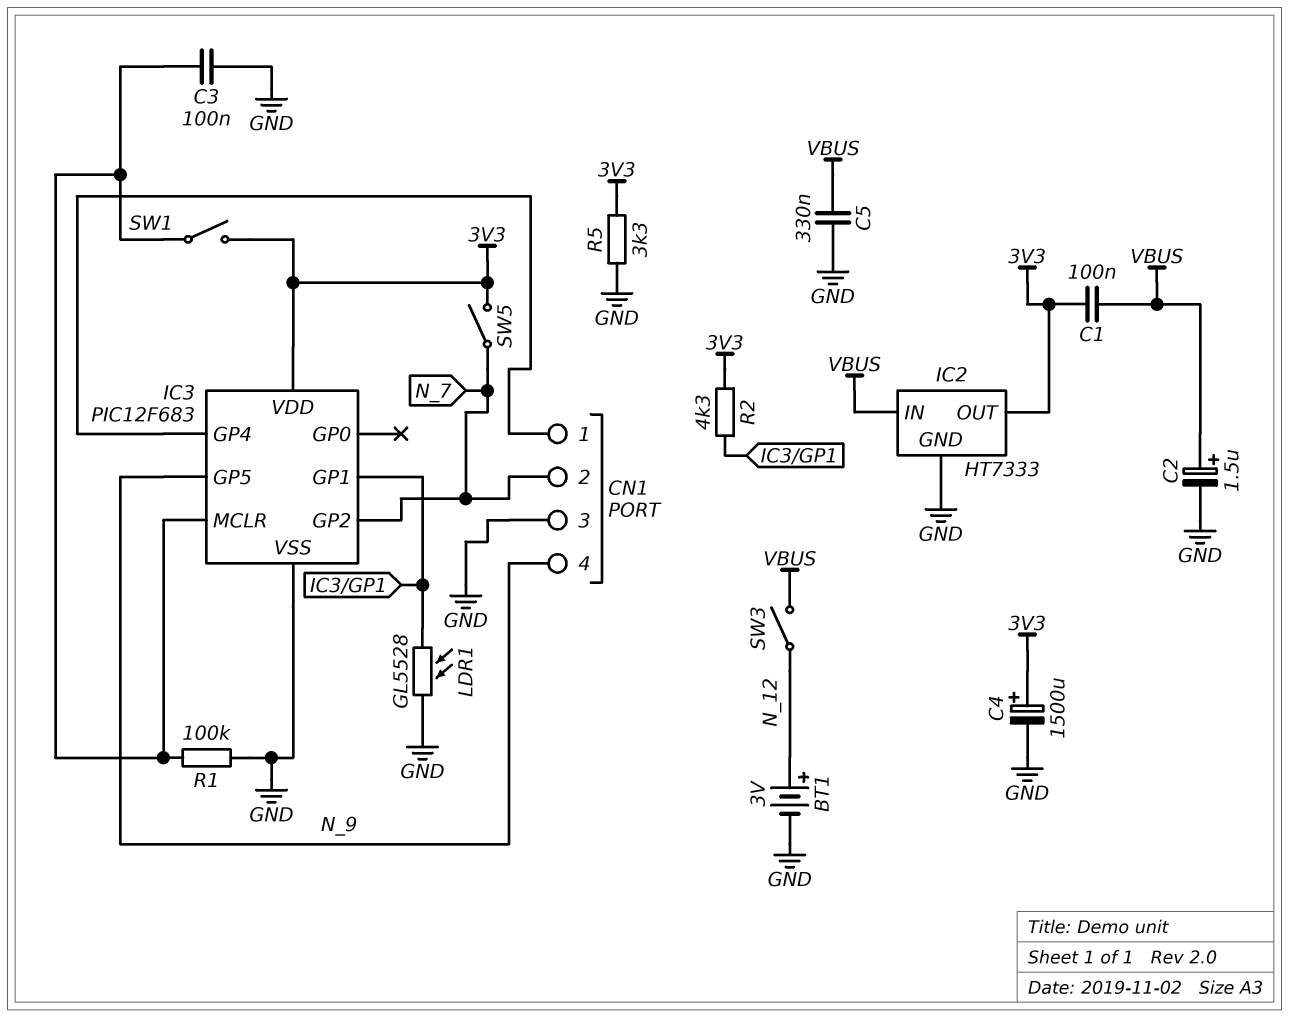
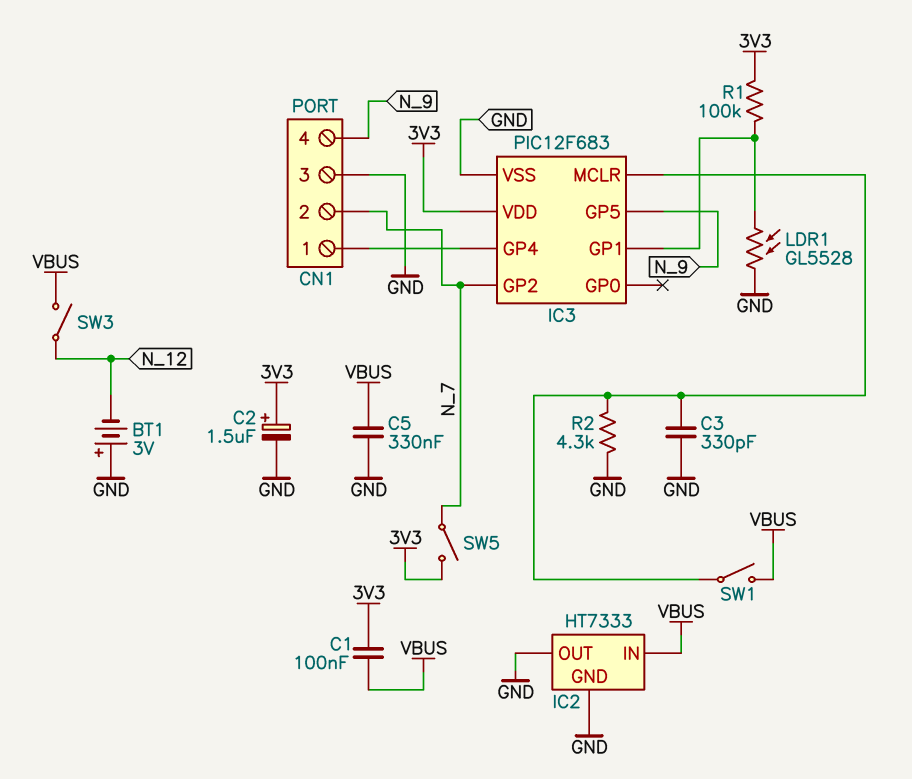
BT1: 3V (plus N_12, minus GND) -> 3V (plus GND, minus N_12)
C2: 1.5uF (plus VBUS, minus GND) -> 1.5uF (plus 3V3, minus GND)
C3: 100nF (GND, IC3/MCLR) -> 330pF (GND, IC3/MCLR)
C4: 1500uF (plus 3V3, minus GND) -> none
IC2 pin OUT: 3V3 -> GND
R1: 100k (GND, IC3/MCLR) -> 100k (3V3, IC3/GP1)
R2: 4.3k (3V3, IC3/GP1) -> 4.3k (GND, IC3/MCLR)
R5: 3.3k (3V3, GND) -> none
SW1: switch (3V3, IC3/MCLR) -> switch (IC3/MCLR, VBUS)

